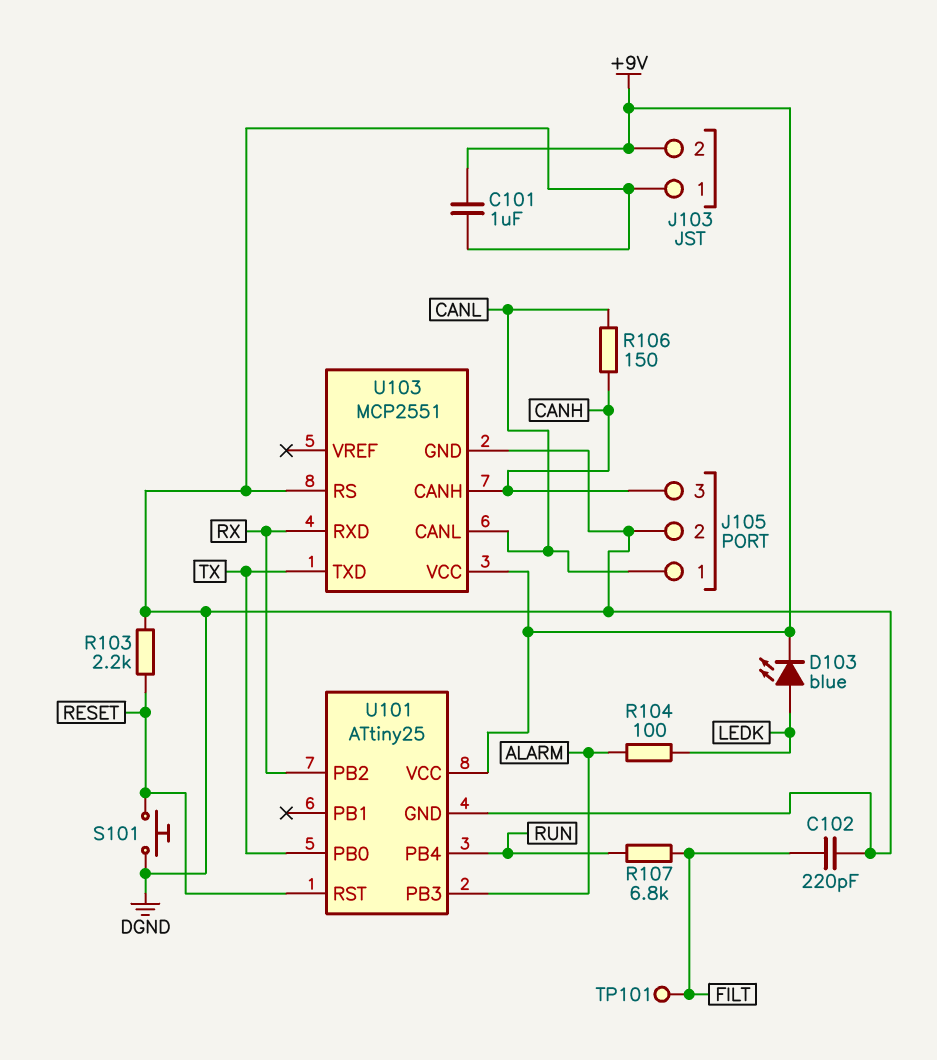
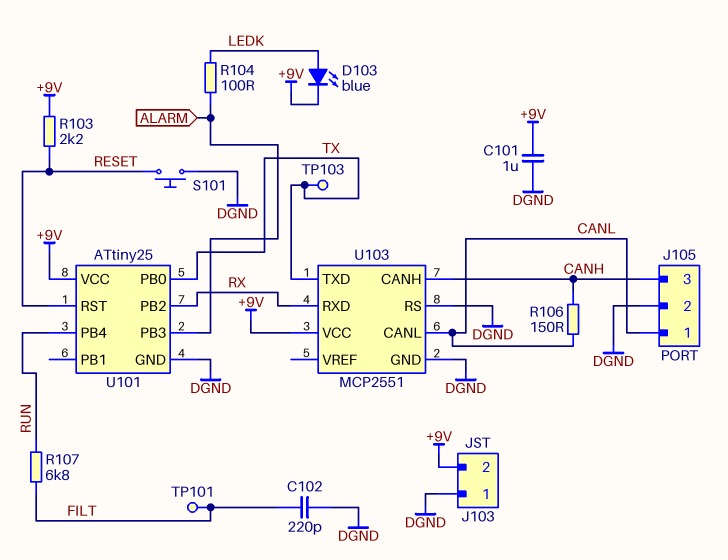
R103: 2.2k (DGND, RESET) -> 2.2k (+9V, RESET)
TP103: none -> test point (TX)

